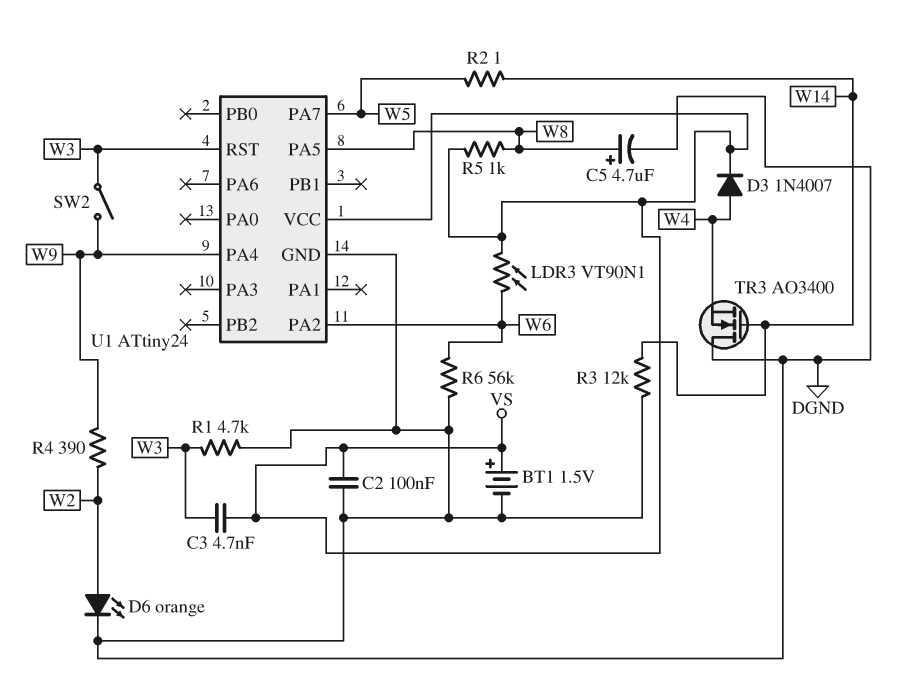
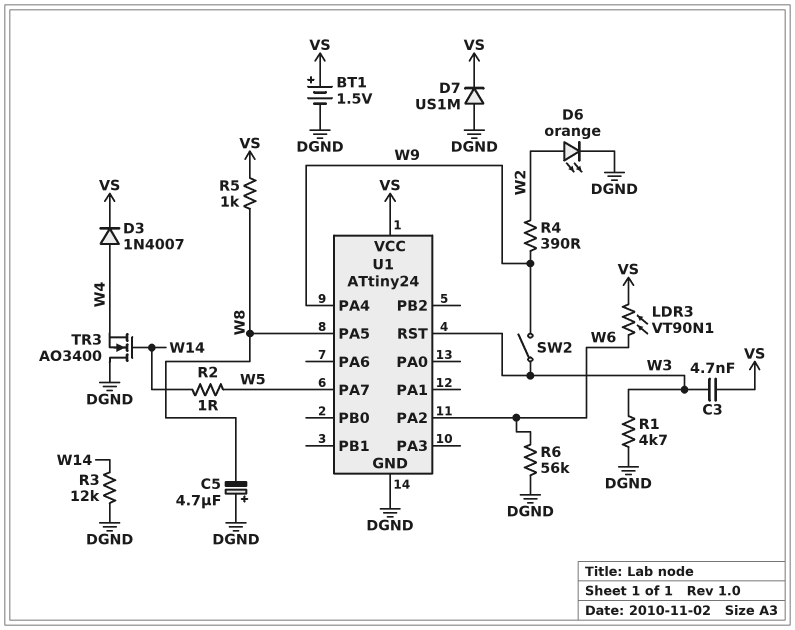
C2: 100nF (DGND, VS) -> none
C5: 4.7uF (plus W8, minus DGND) -> 4.7uF (plus DGND, minus W8)
D7: none -> diode US1M (A DGND, K VS)

